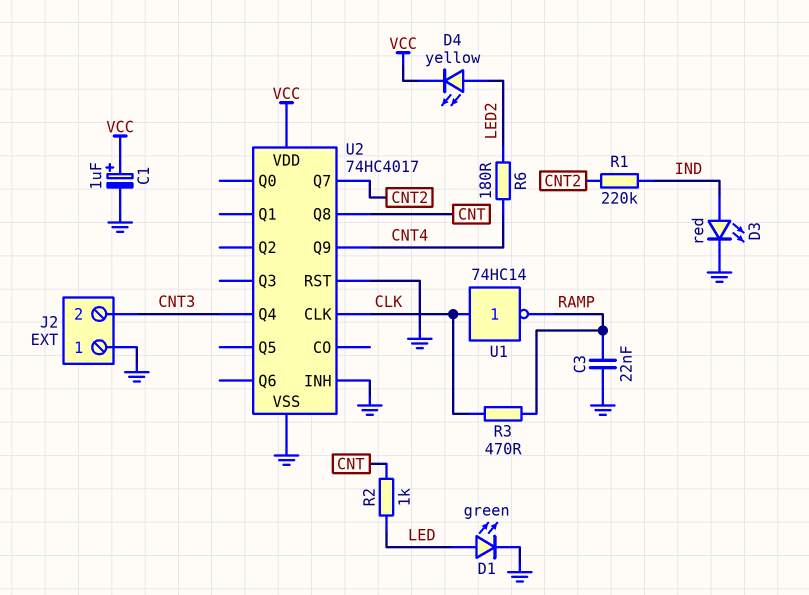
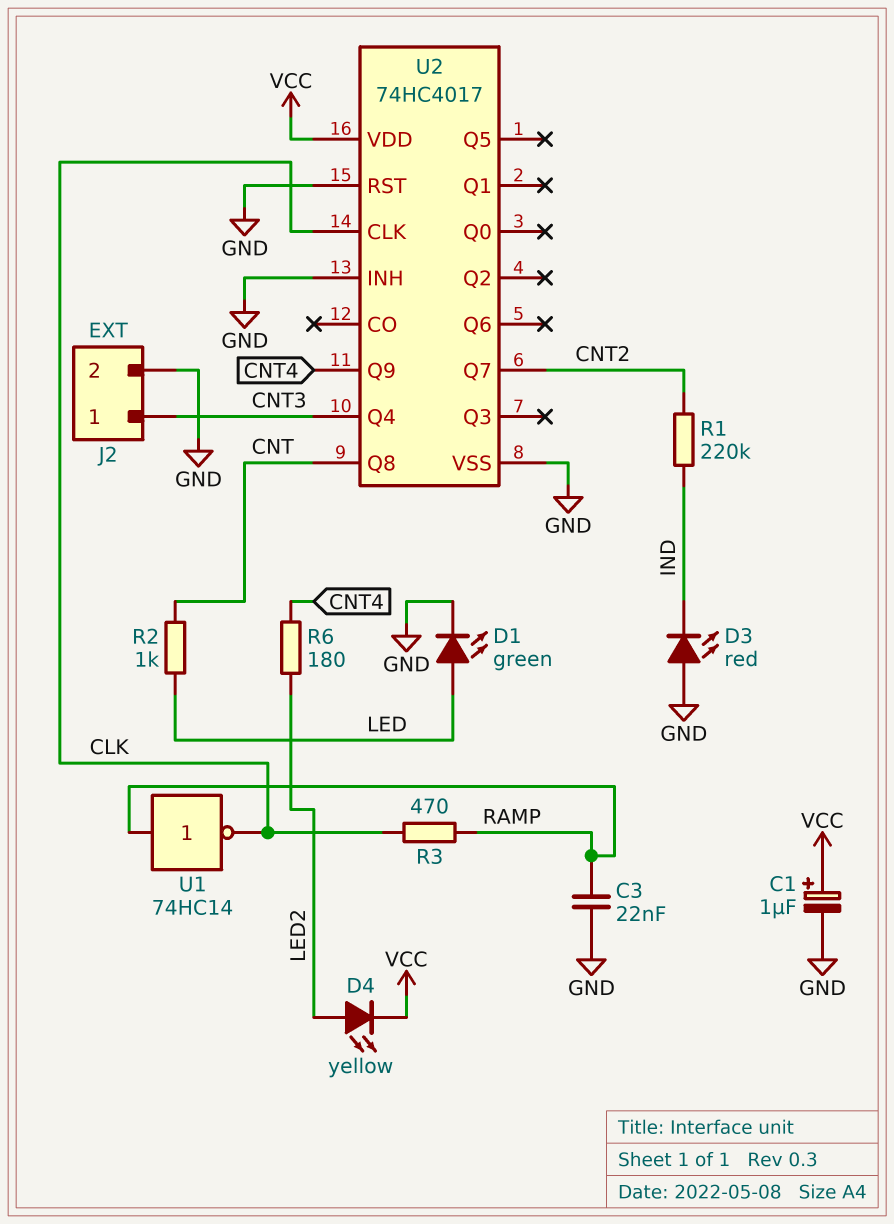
D3: LED red (A IND, K GND) -> LED red (A GND, K IND)
J2 pin 1: GND -> CNT3
J2 pin 2: CNT3 -> GND
U1: NOT 74HC14 (in CLK, out RAMP) -> NOT 74HC14 (in RAMP, out CLK)

